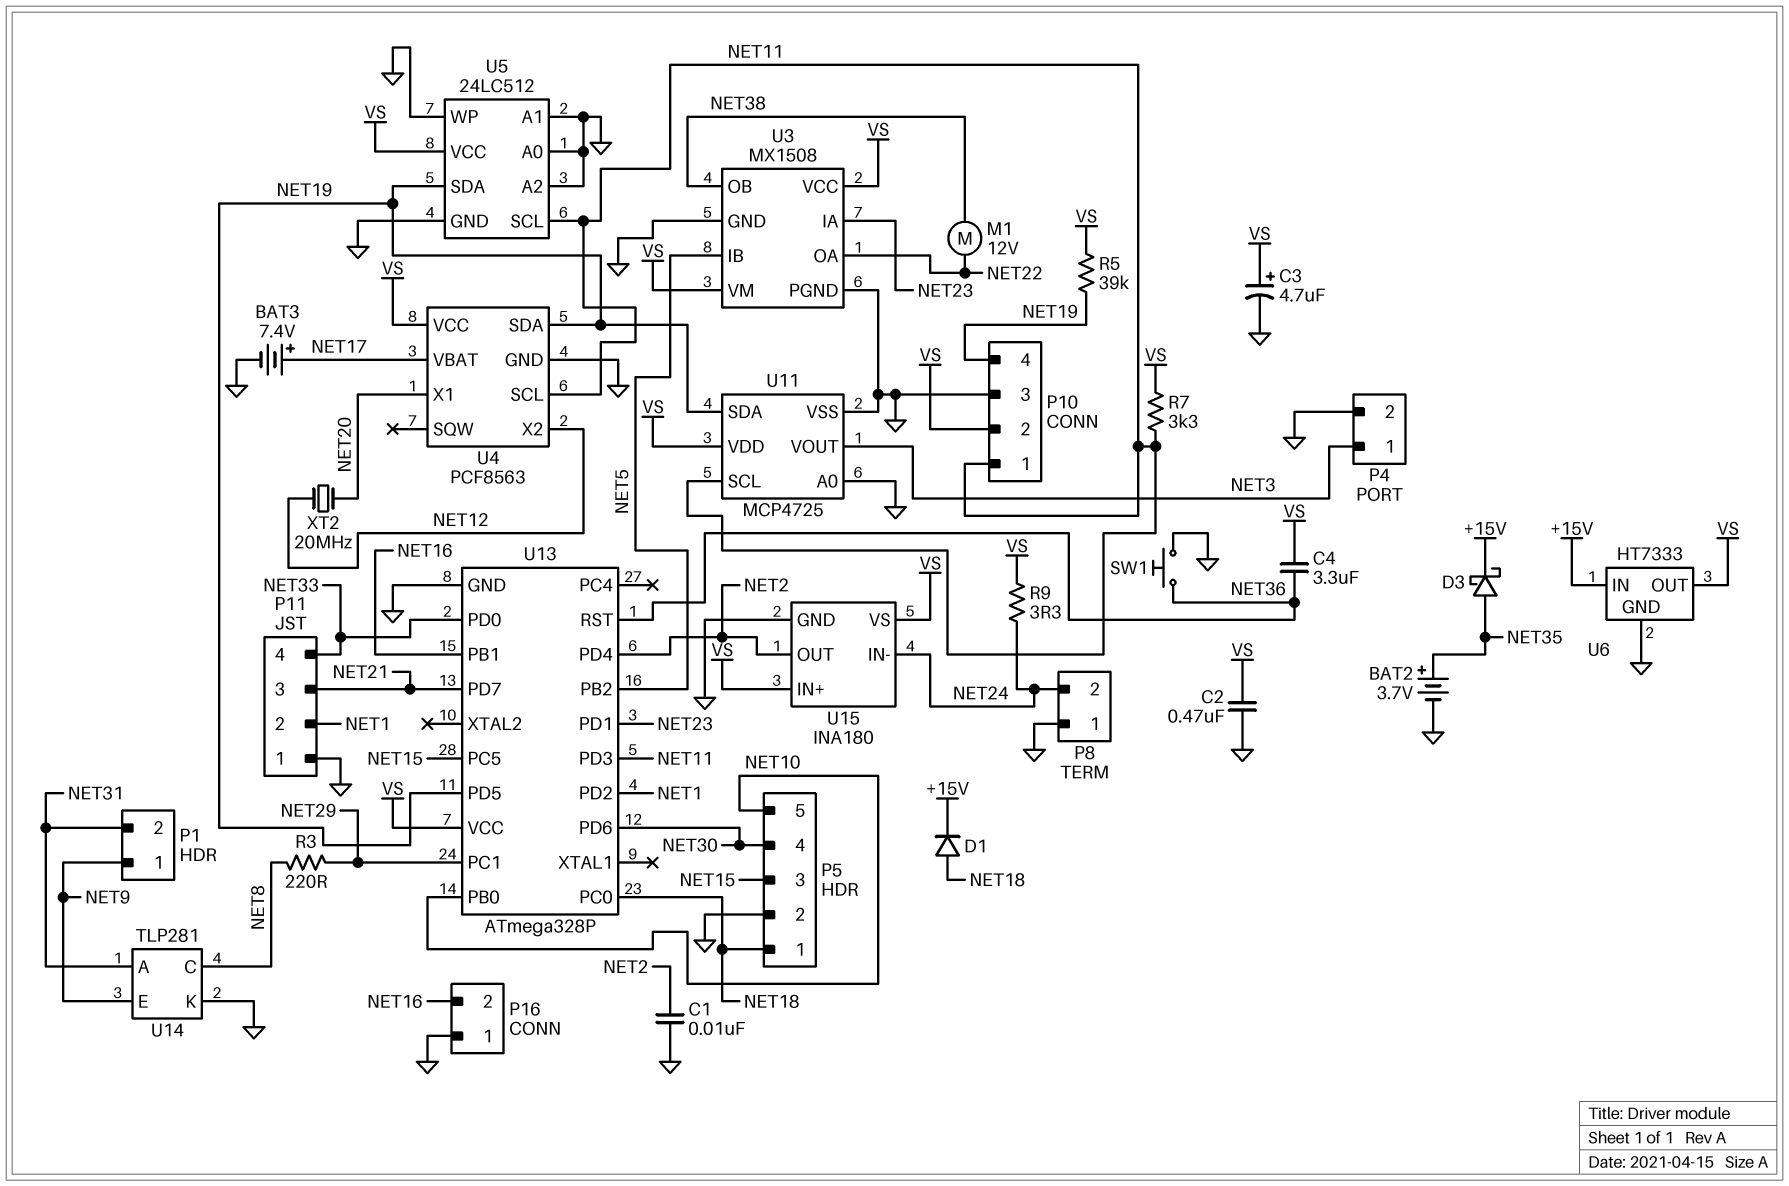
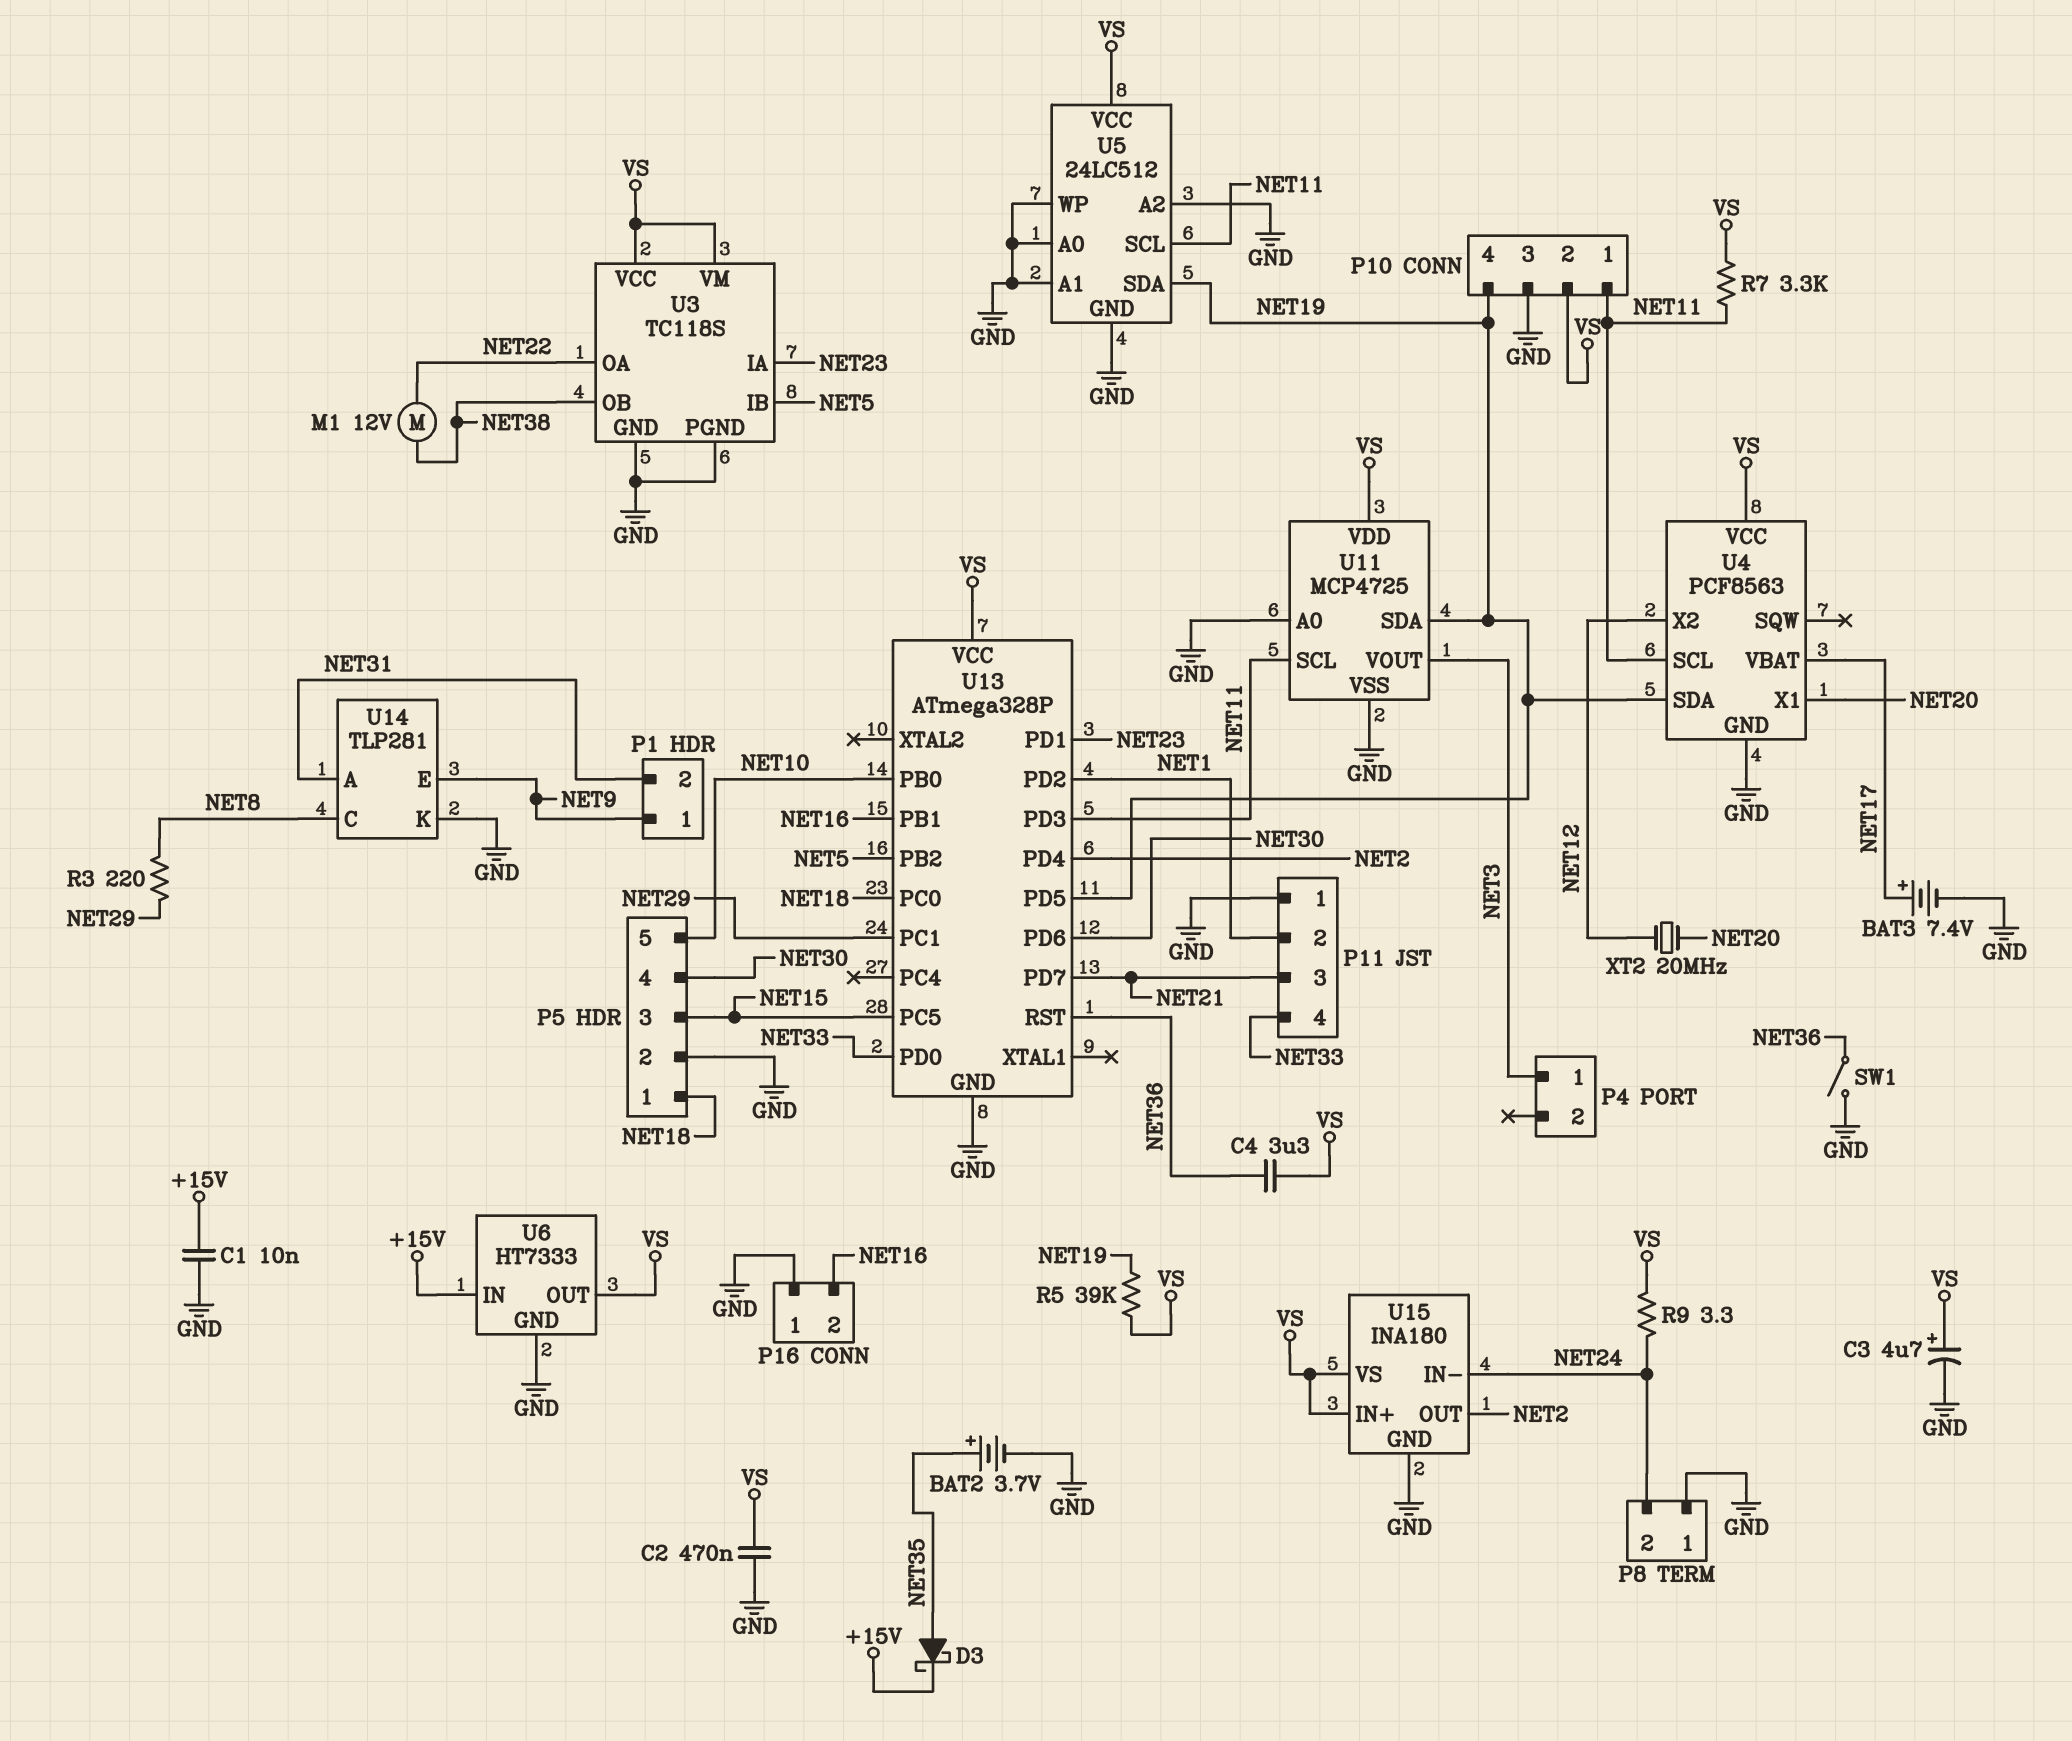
C1: 10nF (GND, NET2) -> 10nF (+15V, GND)
D1: diode (A NET18, K +15V) -> none
P4 pin 2: GND -> none
SW1: button (GND, NET36) -> switch (GND, NET36)
U3: MX1508 -> TC118S

